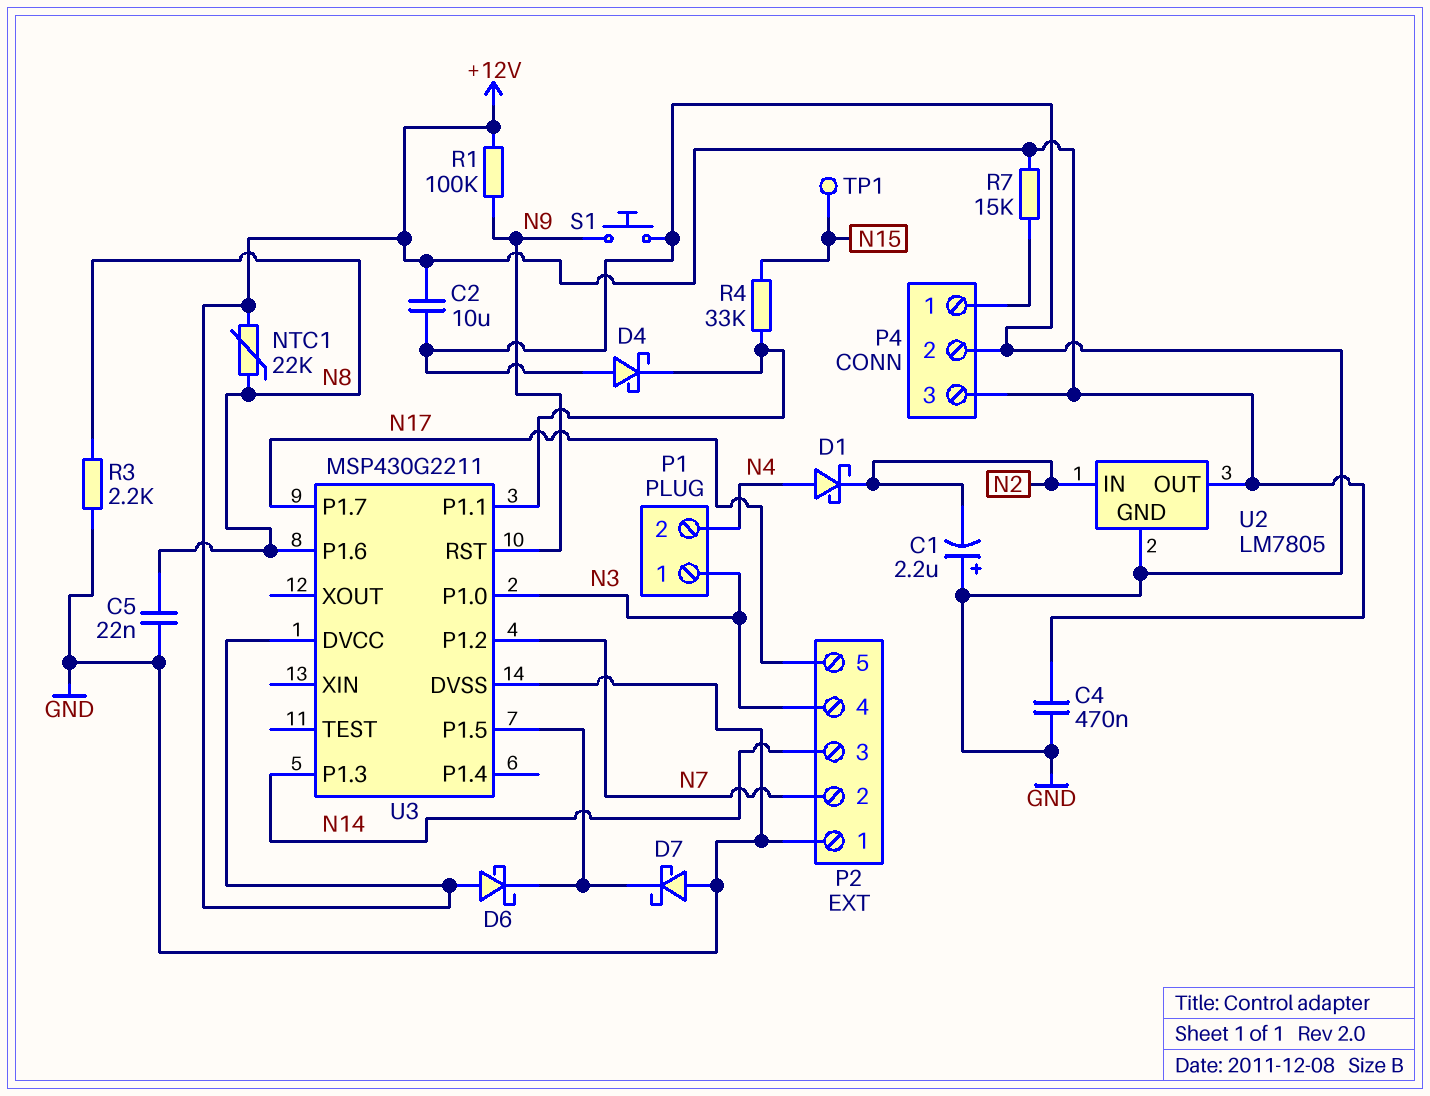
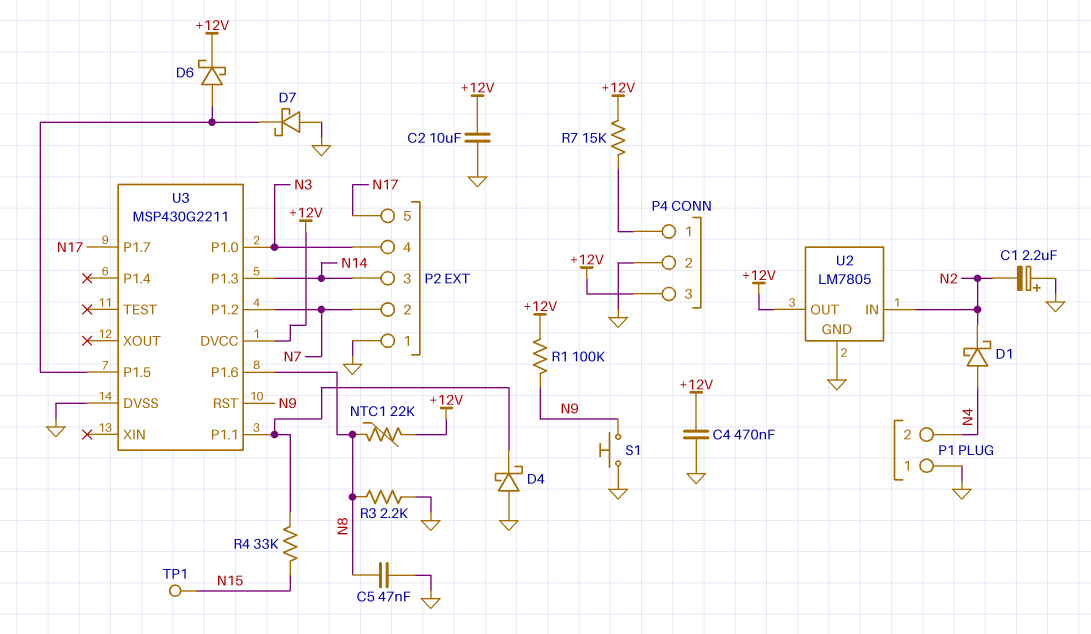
C5: 22nF (GND, N8) -> 47nF (GND, N8)
D6: schottky (A +12V, K U3/P1.5) -> schottky (A U3/P1.5, K +12V)
P1 pin 1: N3 -> GND

